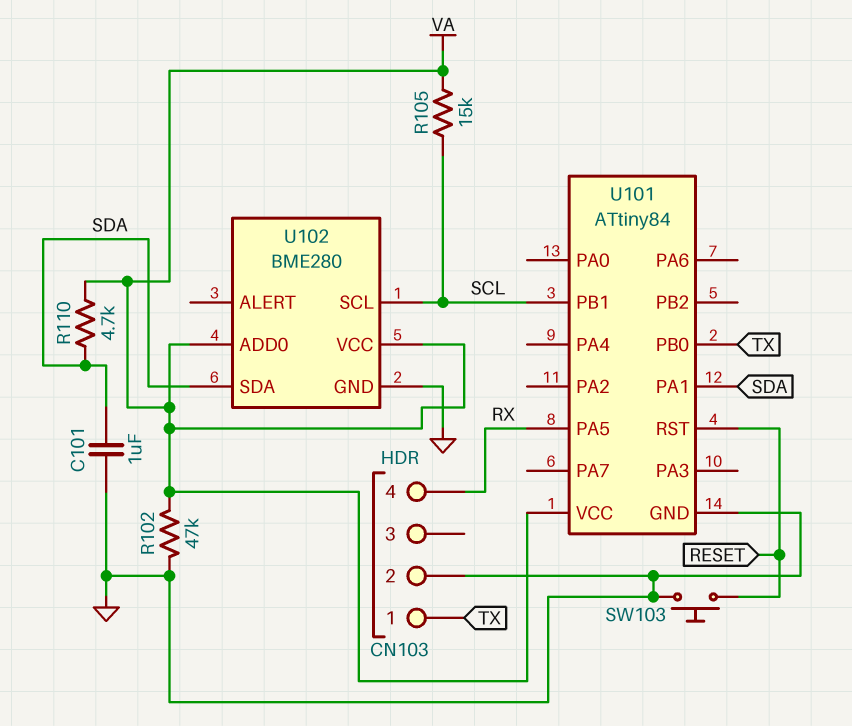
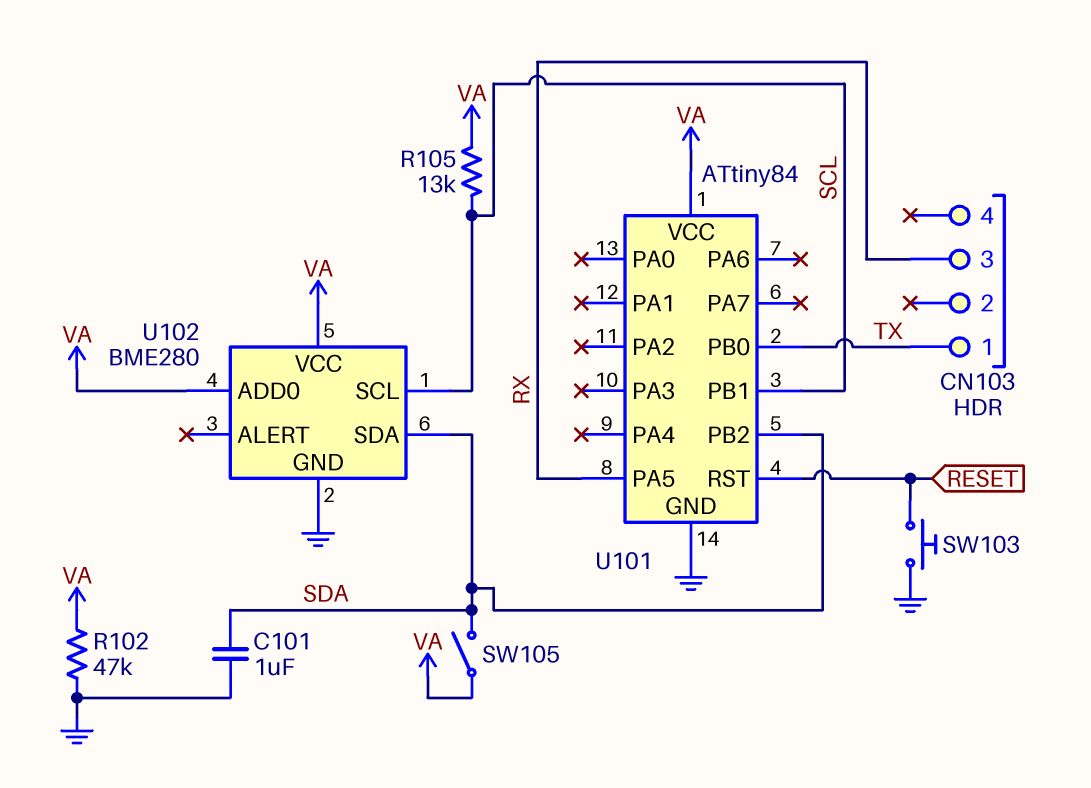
CN103 pin 2: GND -> none
CN103 pin 3: none -> RX
CN103 pin 4: RX -> none
R105: 15k (SCL, VA) -> 13k (SCL, VA)
R110: 4.7k (SDA, VA) -> none
SW105: none -> switch (SDA, VA)
U101 pin PA1: SDA -> none
U101 pin PB2: none -> SDA

